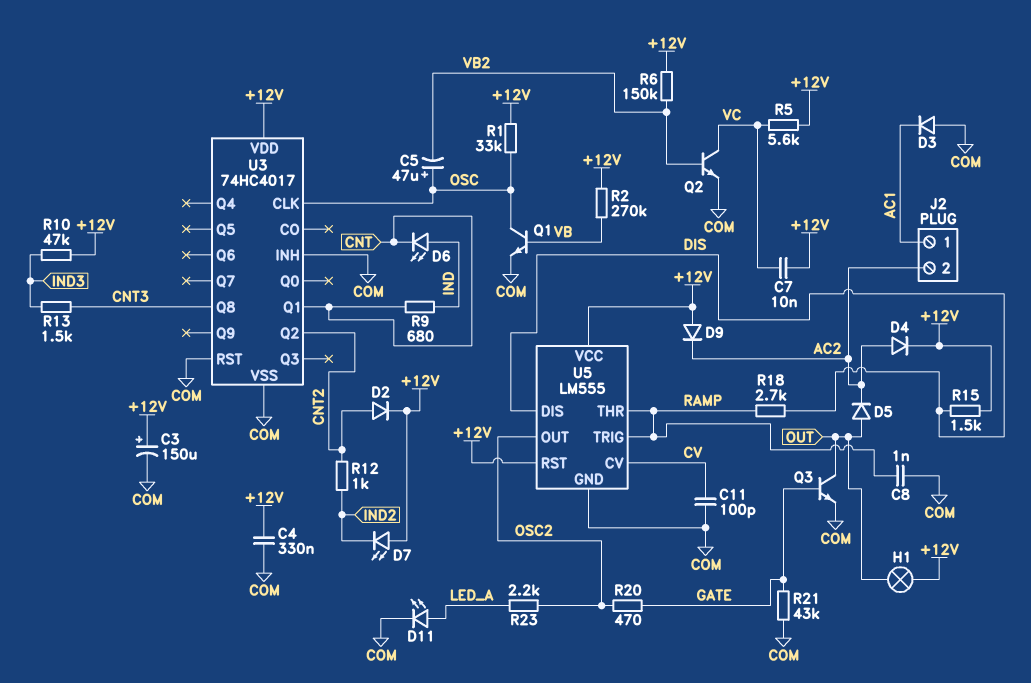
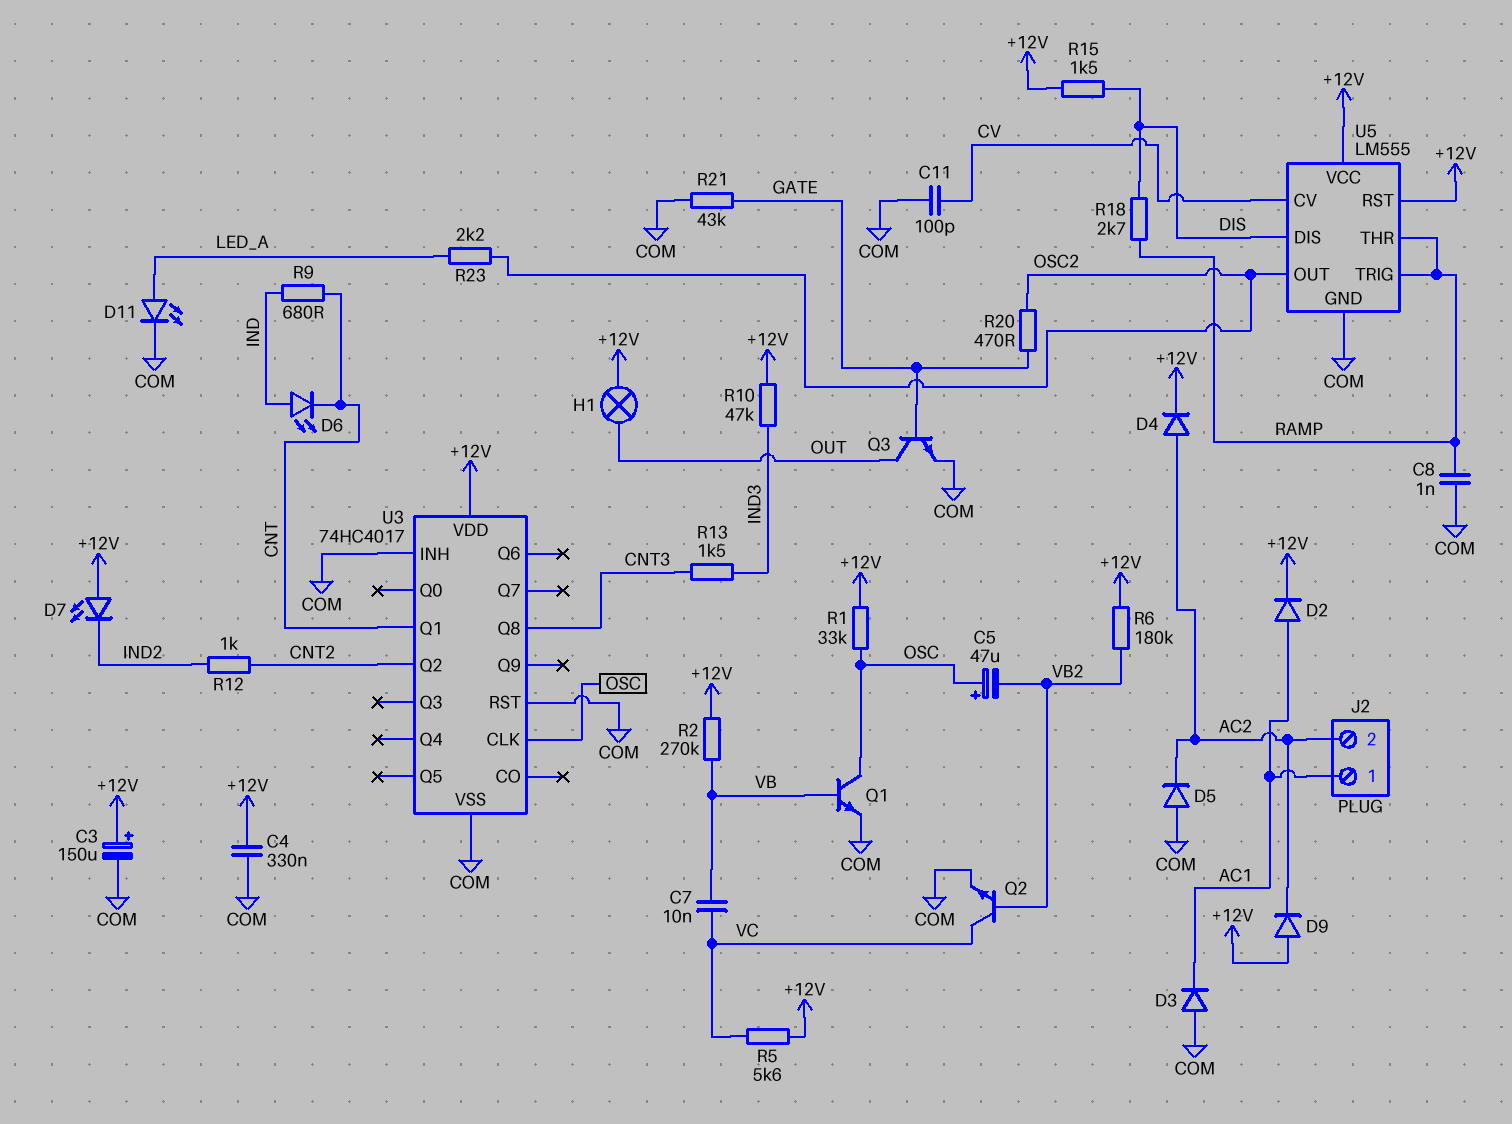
C7: 10nF (+12V, VC) -> 10nF (VB, VC)
D2: diode (A CNT2, K +12V) -> diode (A AC1, K +12V)
D5: diode (A OUT, K AC2) -> diode (A COM, K AC2)
R6: 150k (+12V, VB2) -> 180k (+12V, VB2)

